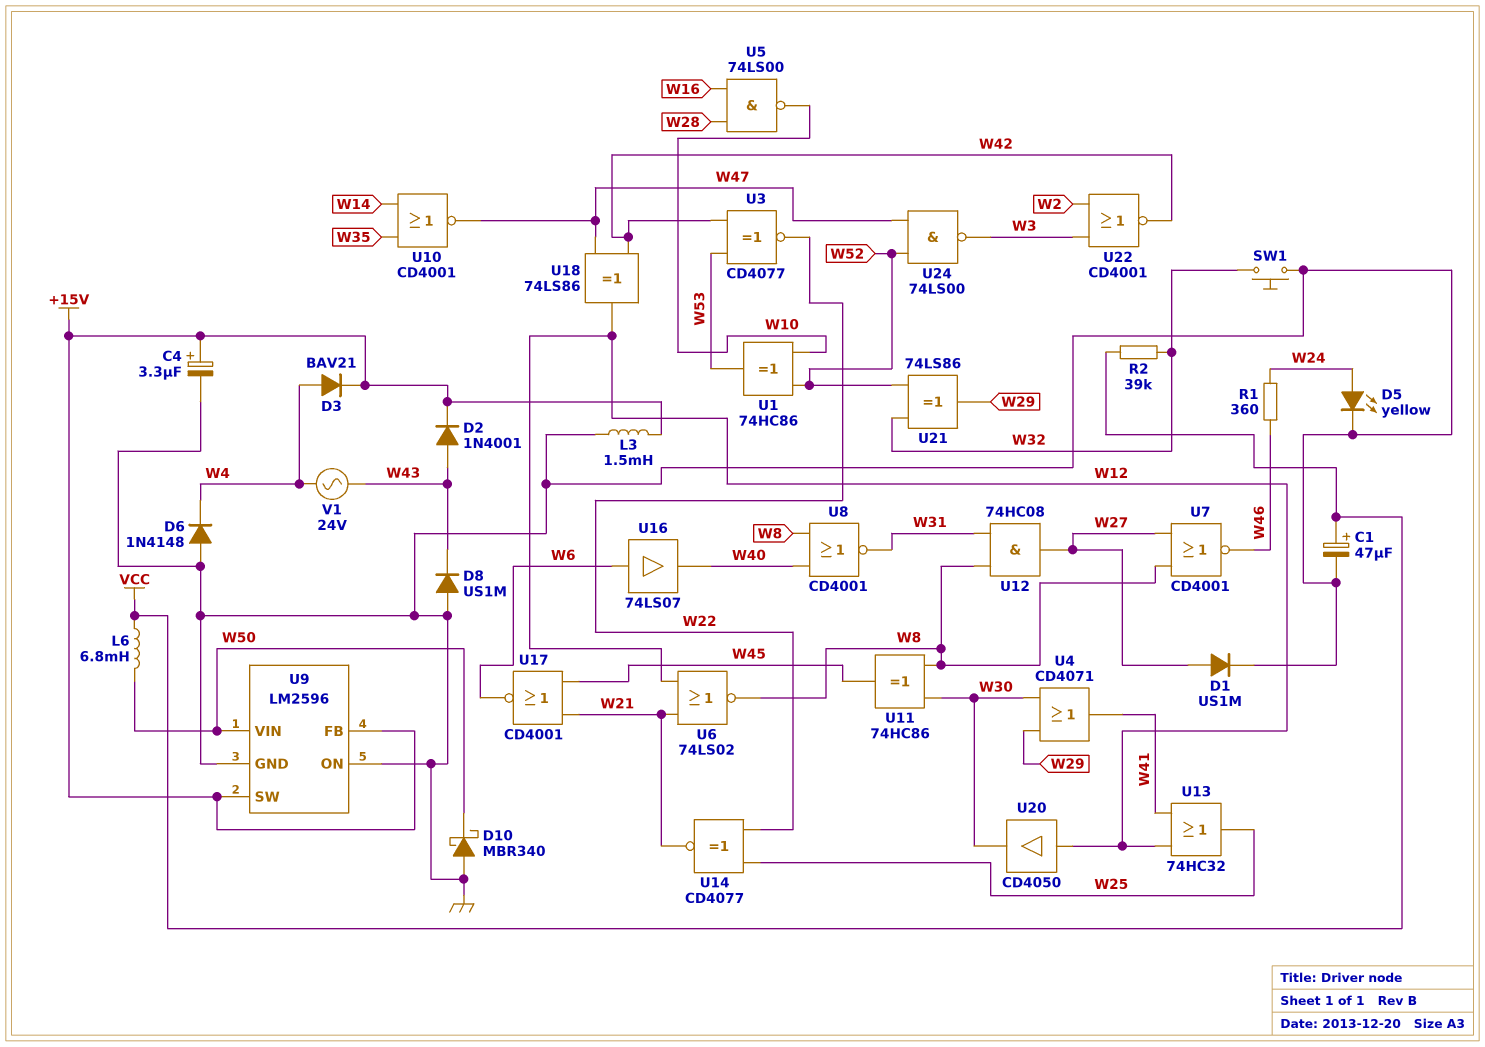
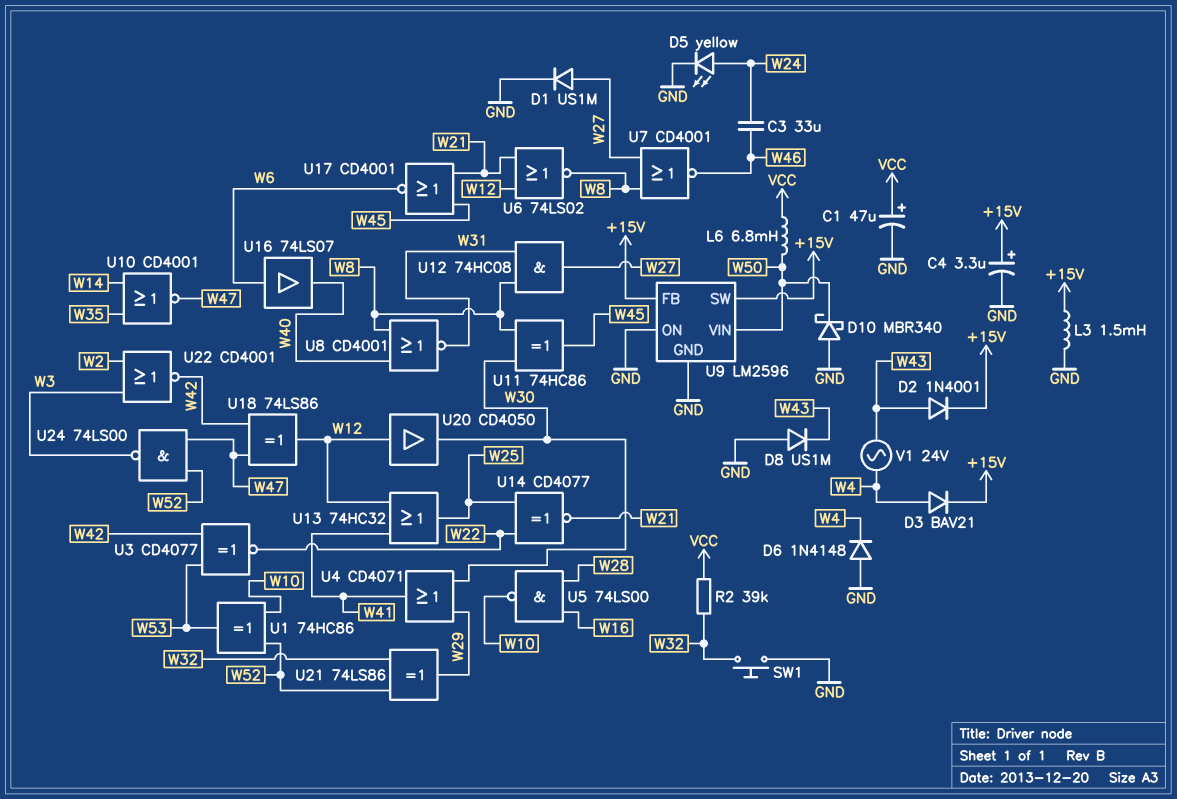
C3: none -> 33uF (W24, W46)
R1: 360 (W24, W46) -> none

